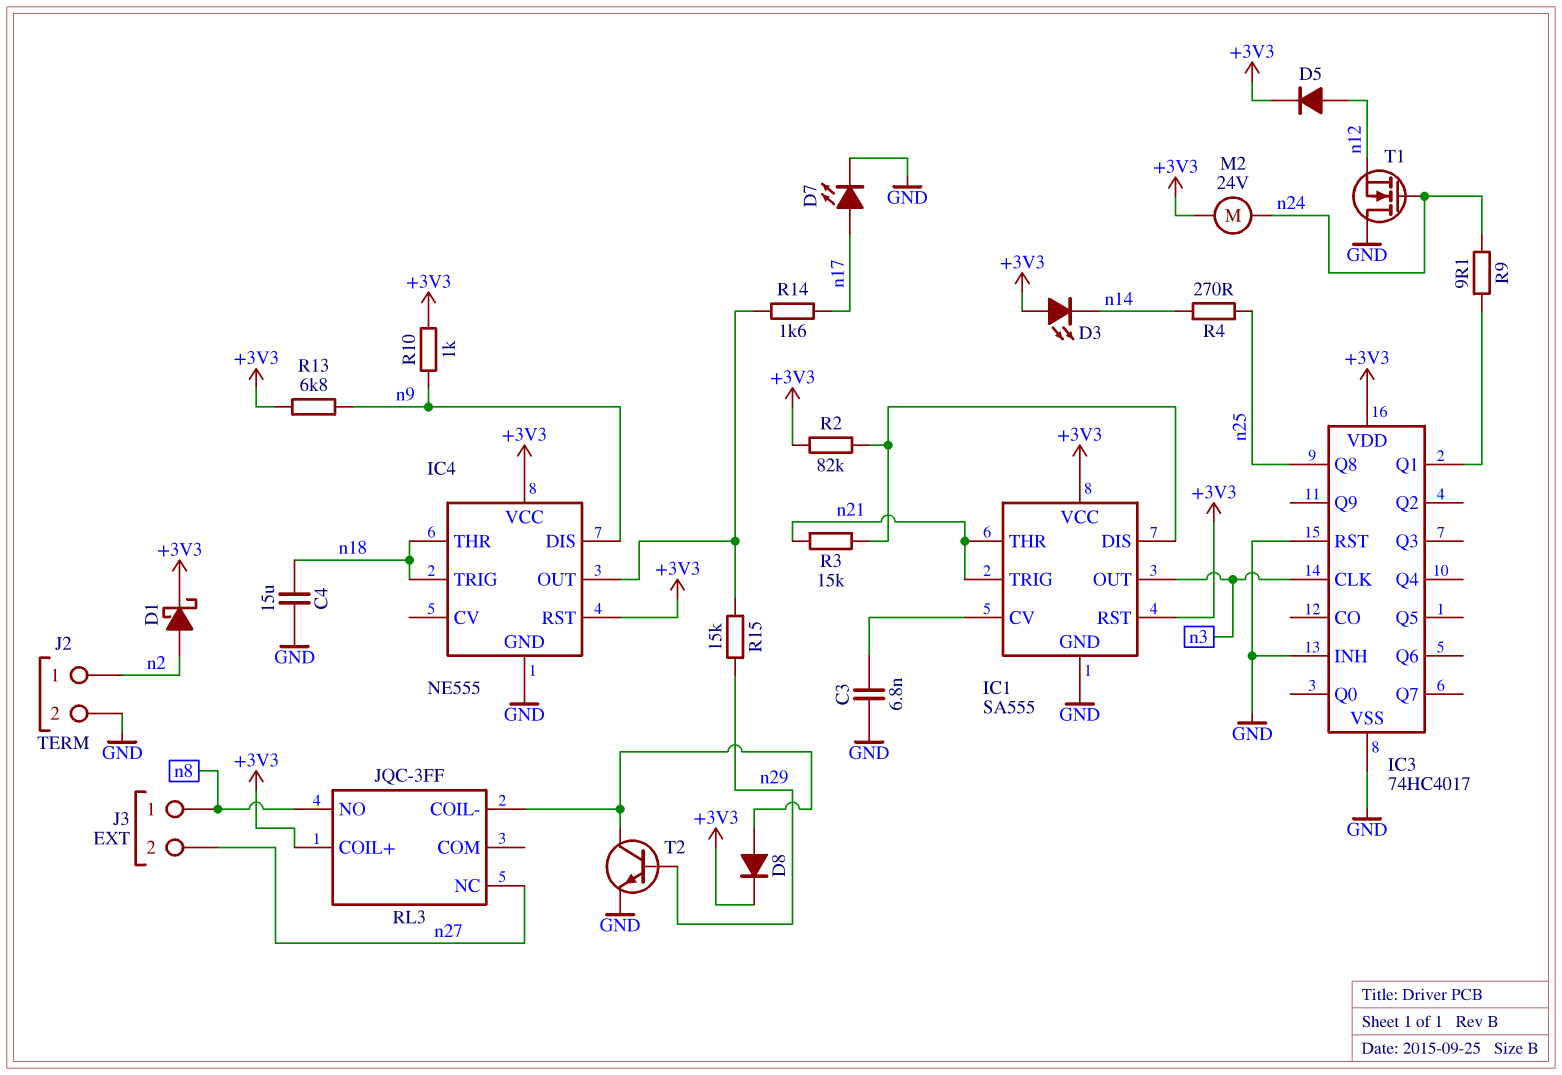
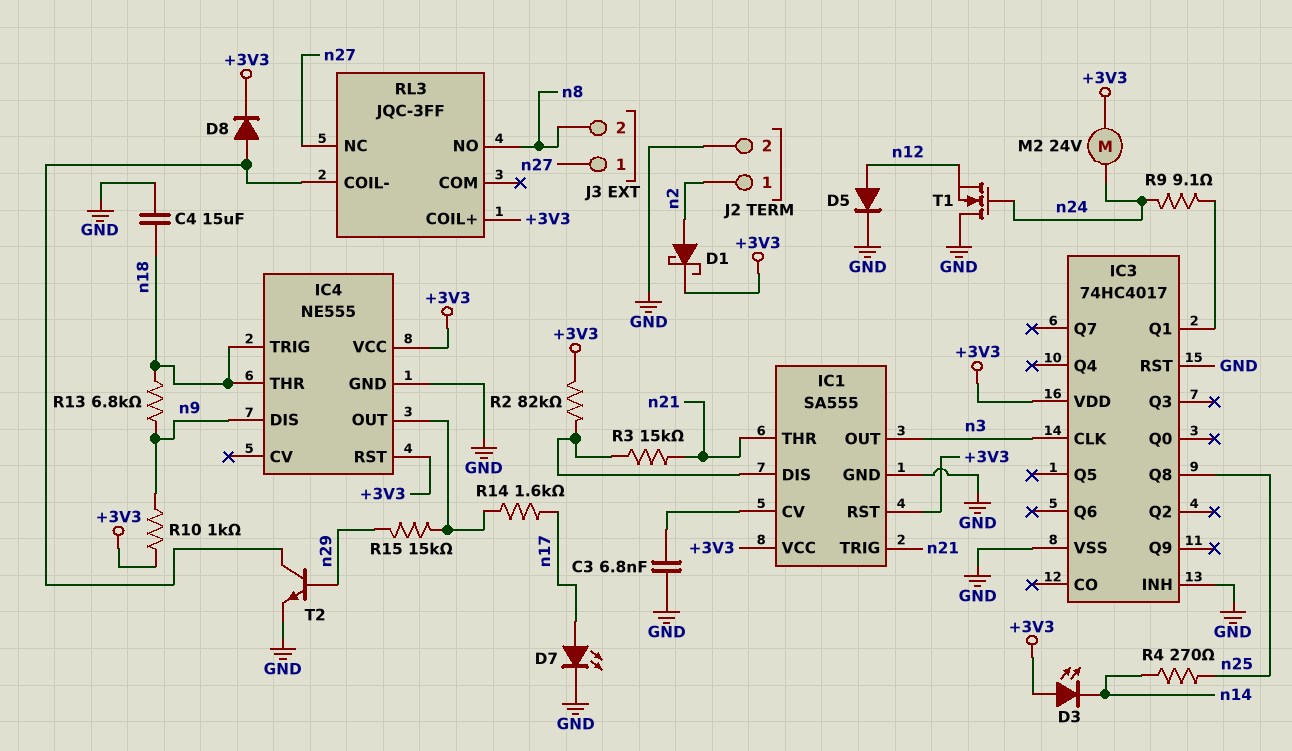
D5: diode (A n12, K +3V3) -> diode (A n12, K GND)
J3 pin 1: n8 -> n27
J3 pin 2: n27 -> n8
R13: 6.8k (+3V3, n9) -> 6.8k (n9, n18)

